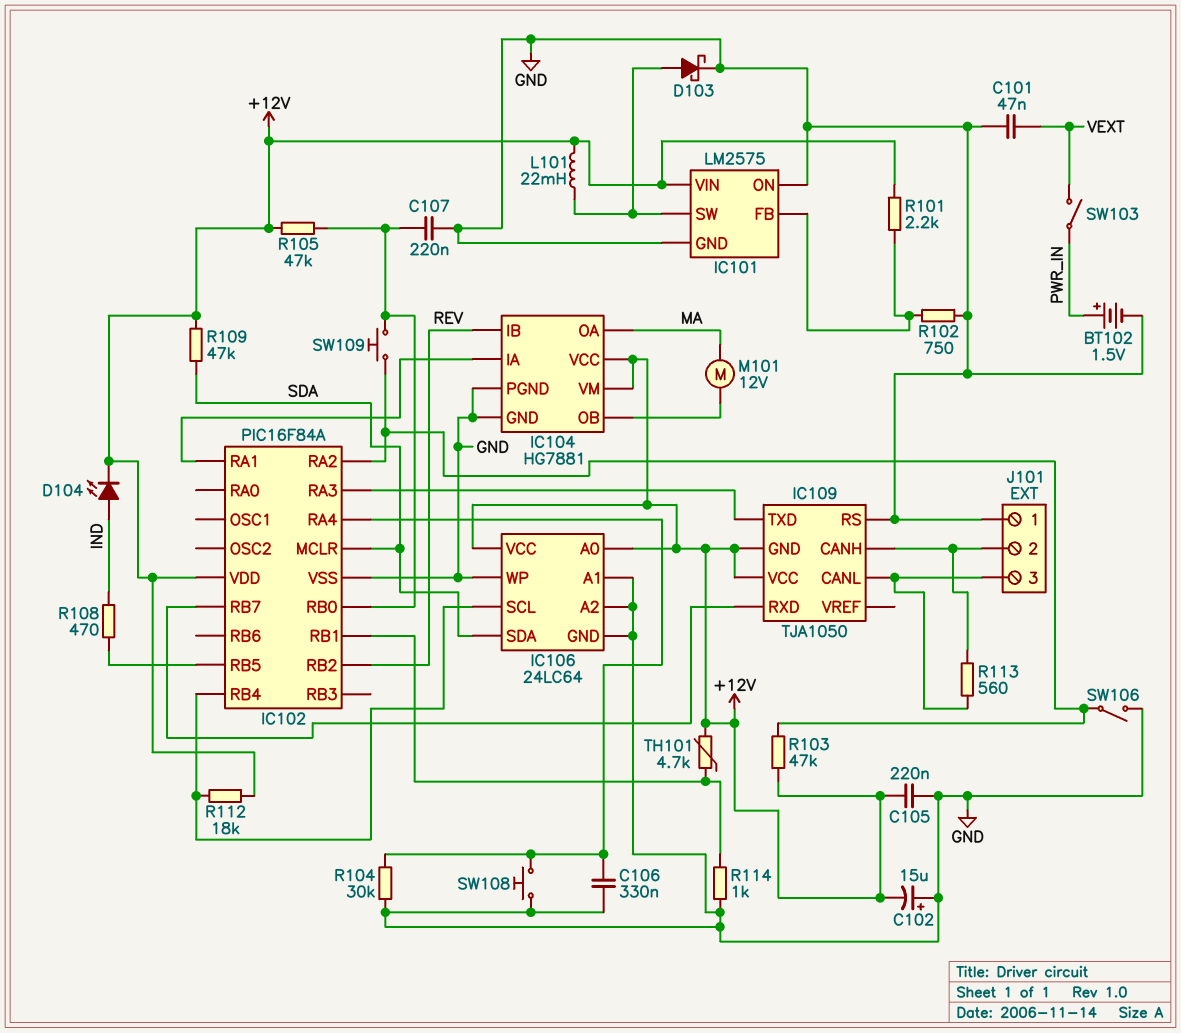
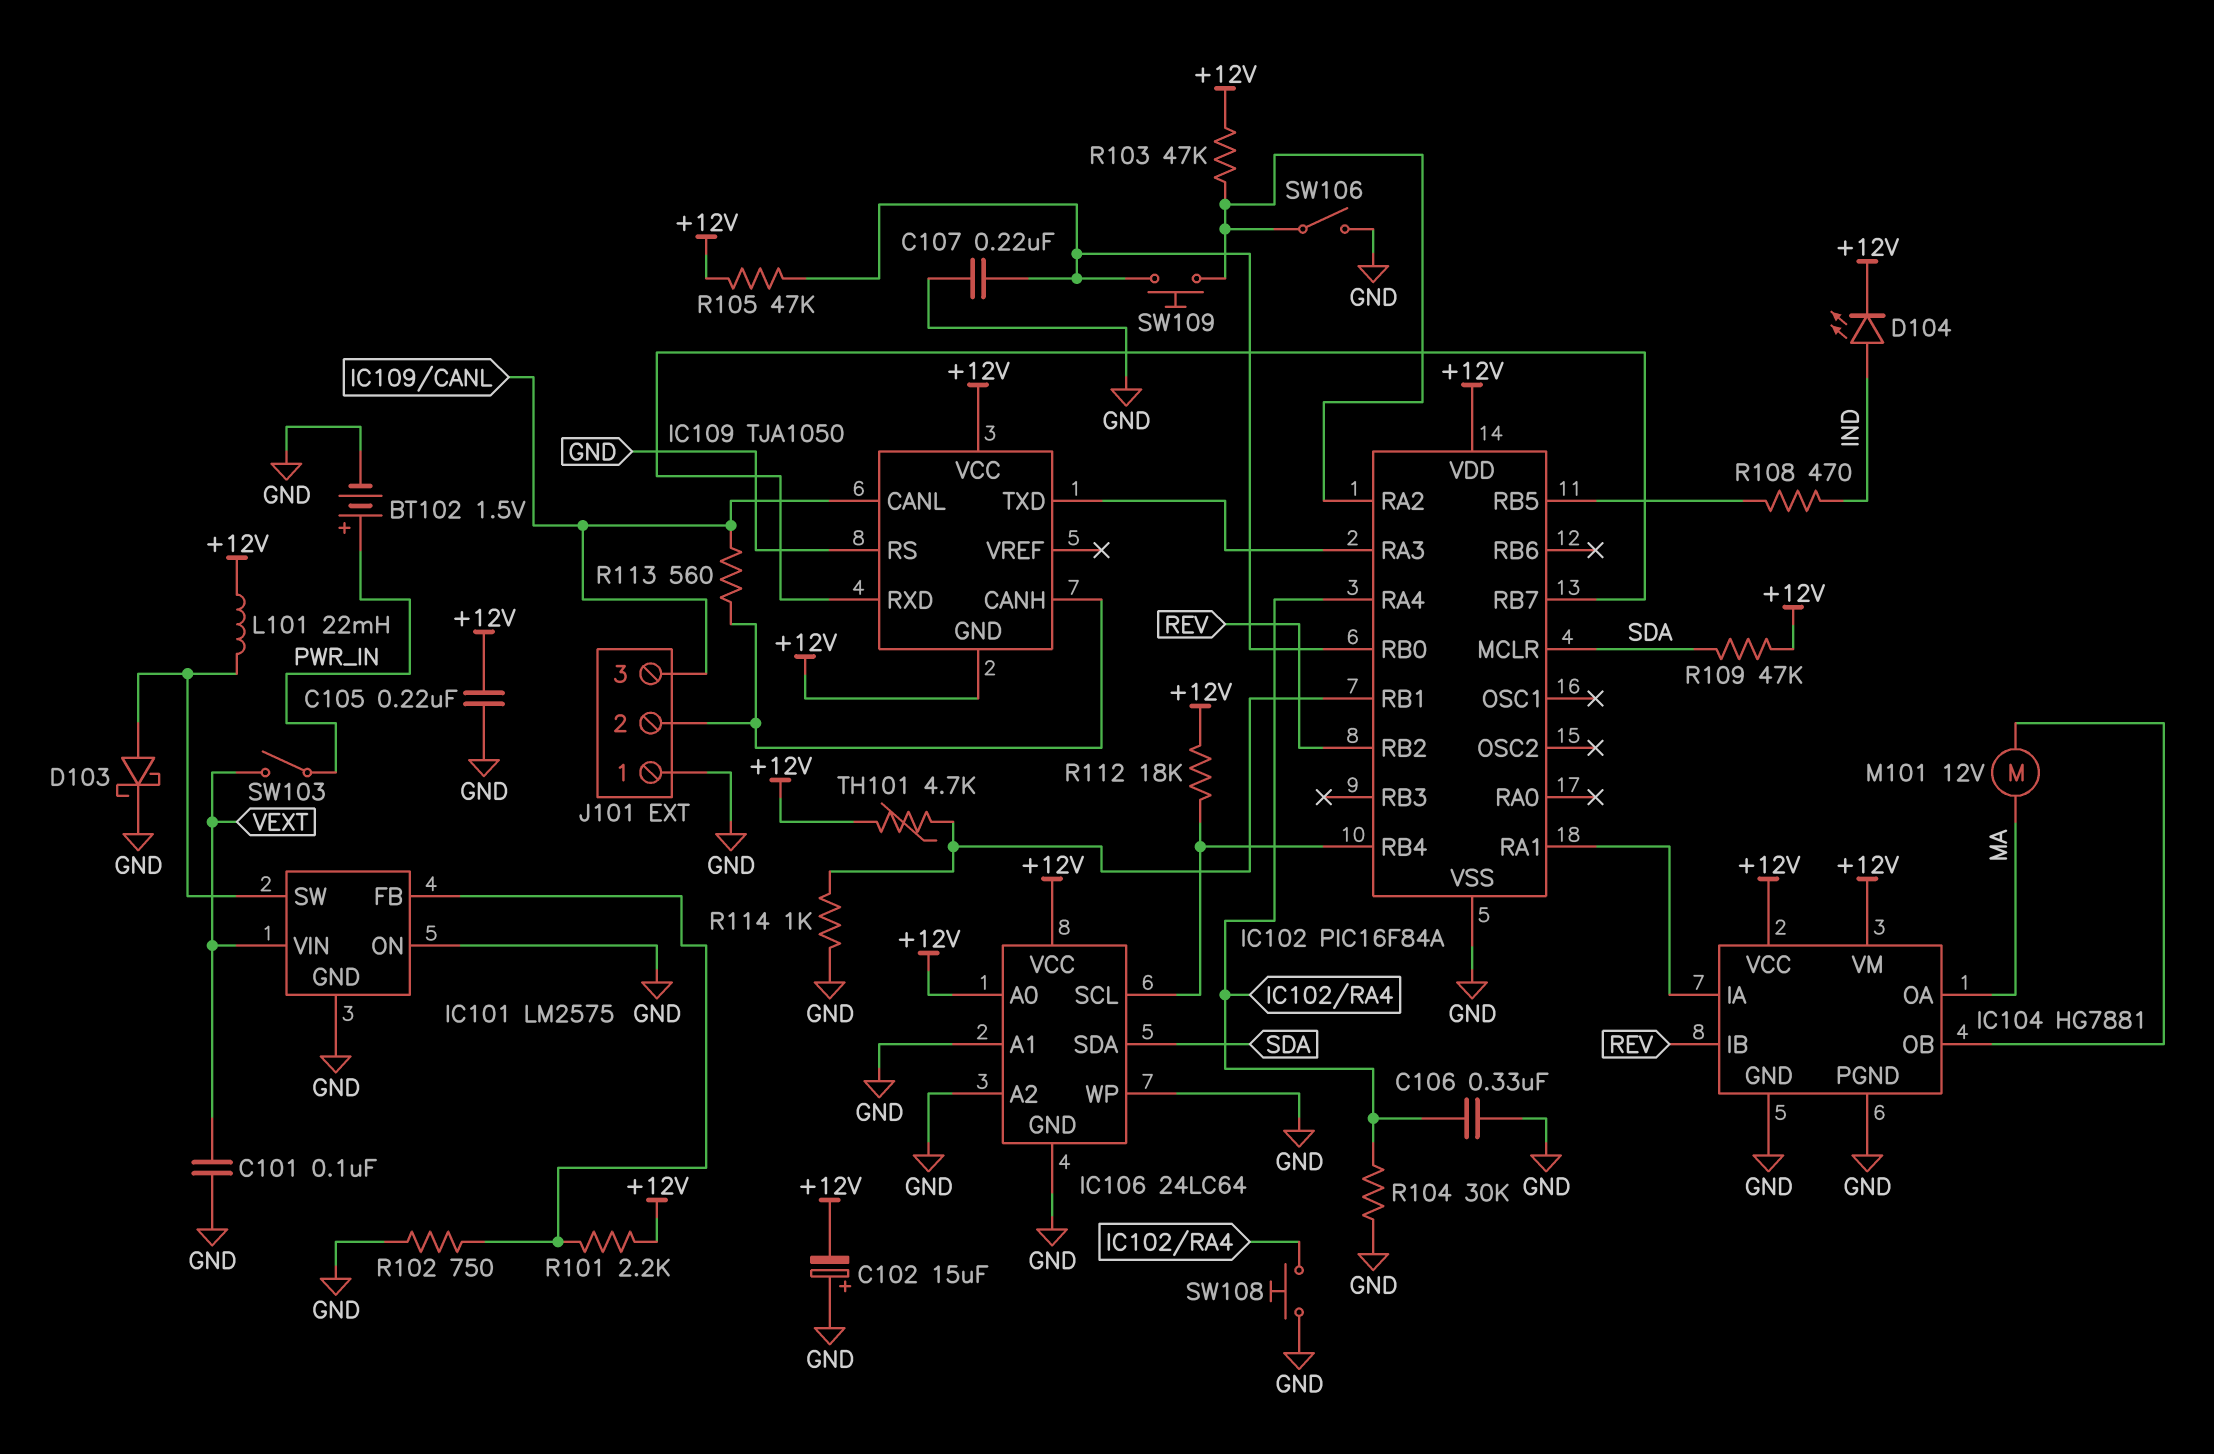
C101: 47nF (GND, VEXT) -> 100nF (GND, VEXT)
IC101 pin VIN: +12V -> VEXT

